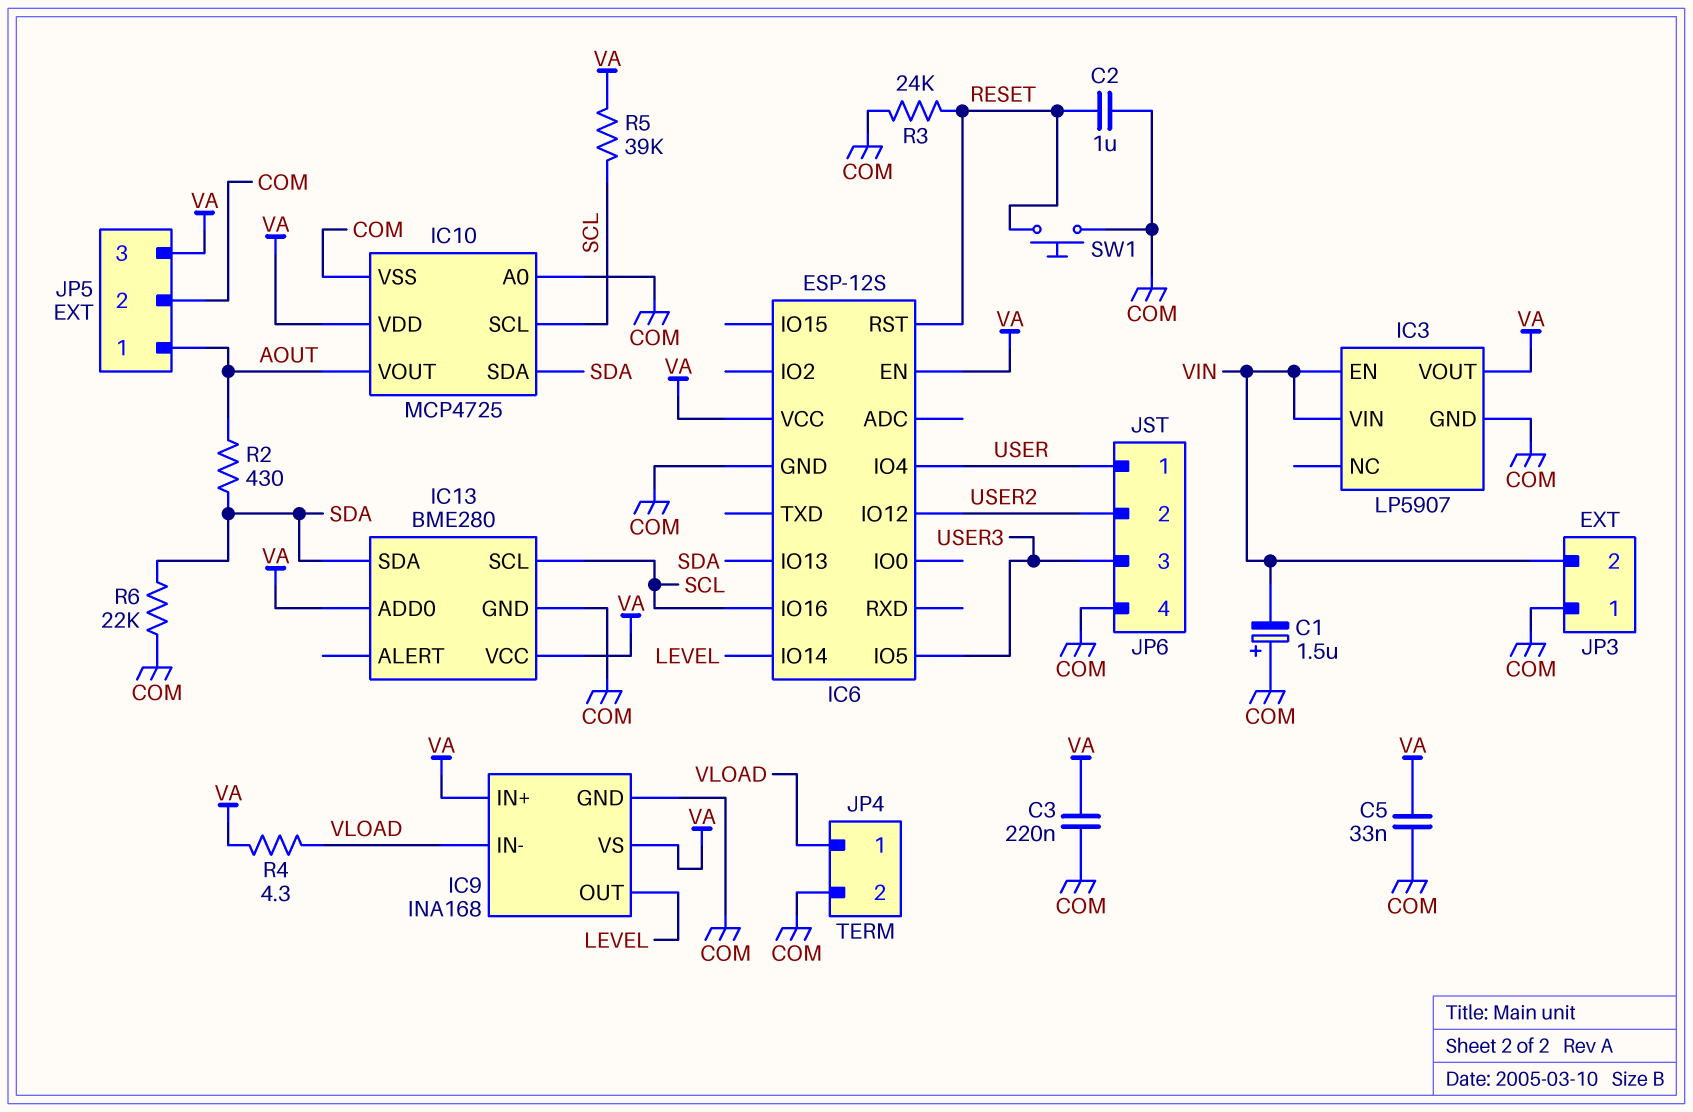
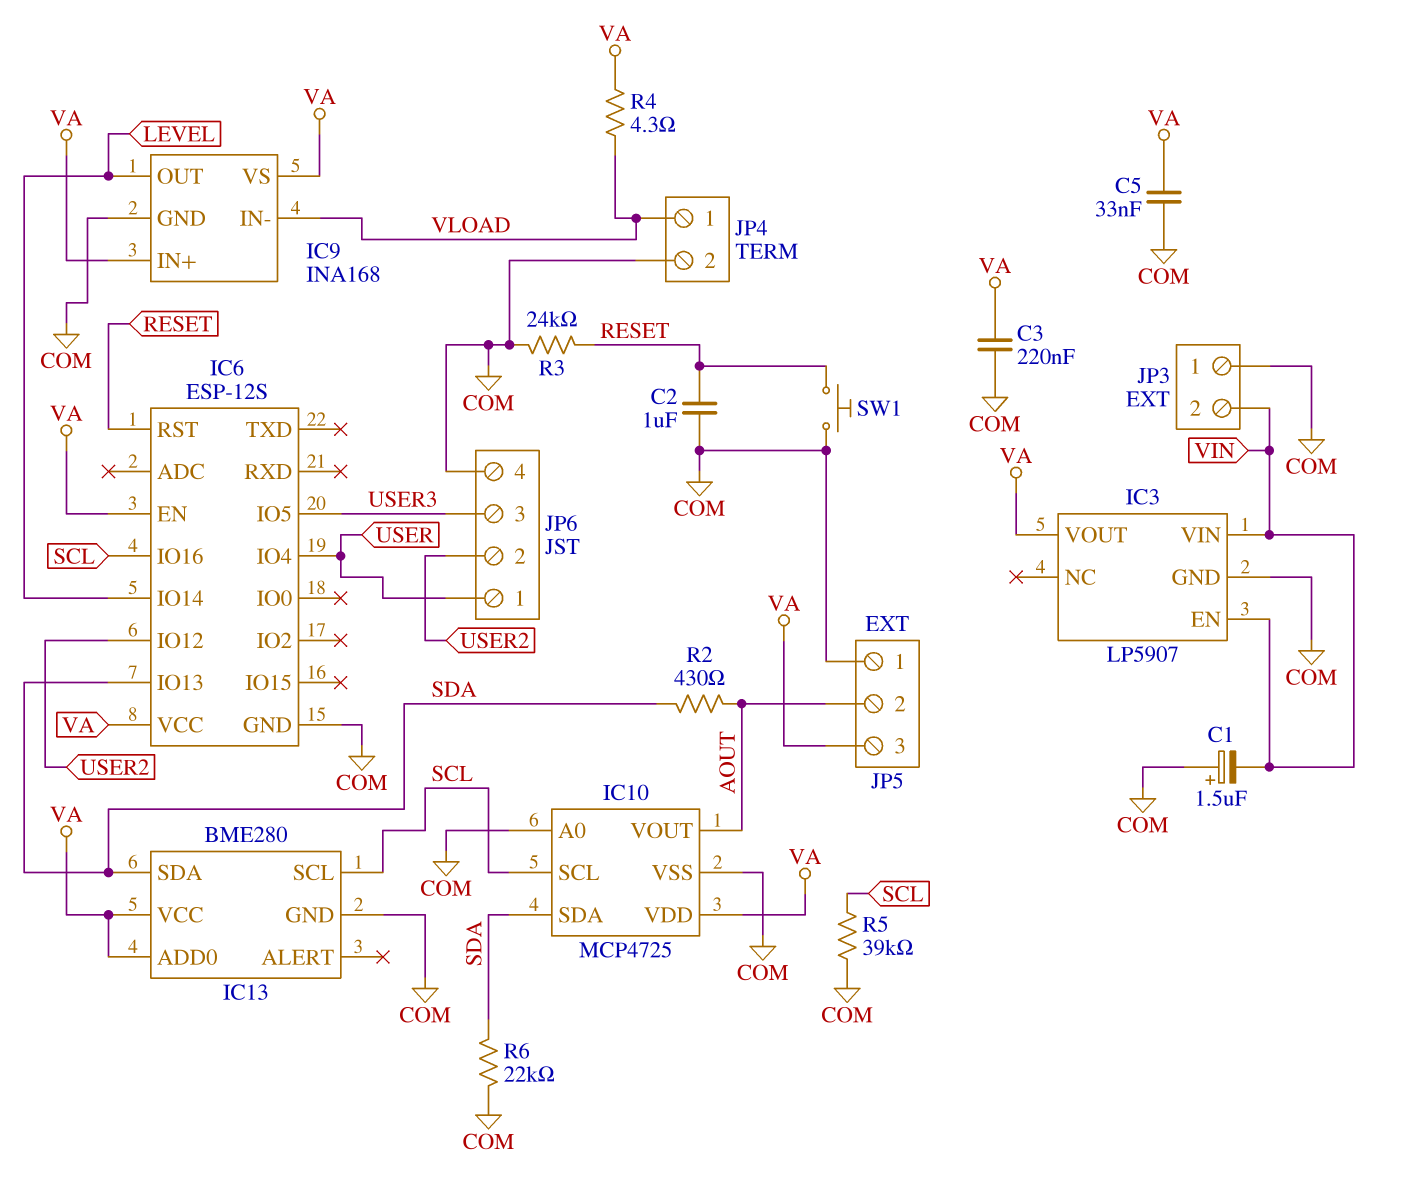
JP5 pin 1: AOUT -> COM
JP5 pin 2: COM -> AOUT
R5: 39k (SCL, VA) -> 39k (COM, SCL)

